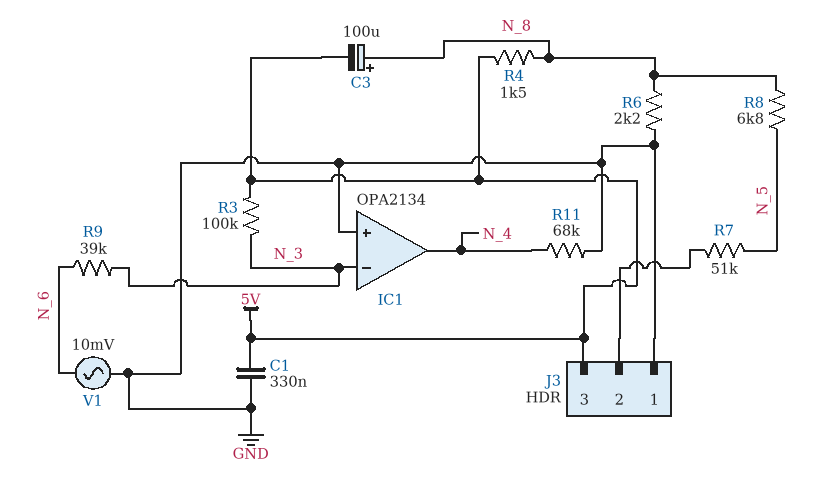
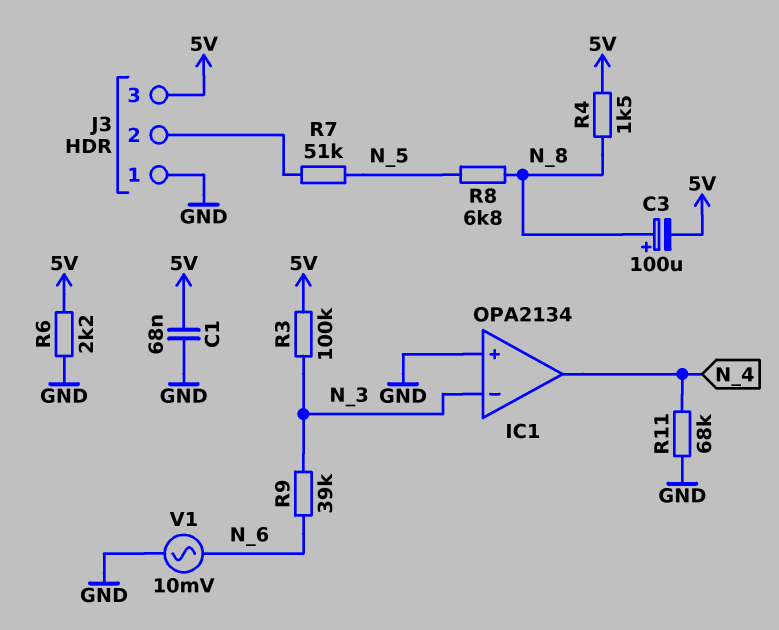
C1: 330nF (5V, GND) -> 68nF (5V, GND)
R6: 2.2k (GND, N_8) -> 2.2k (5V, GND)

